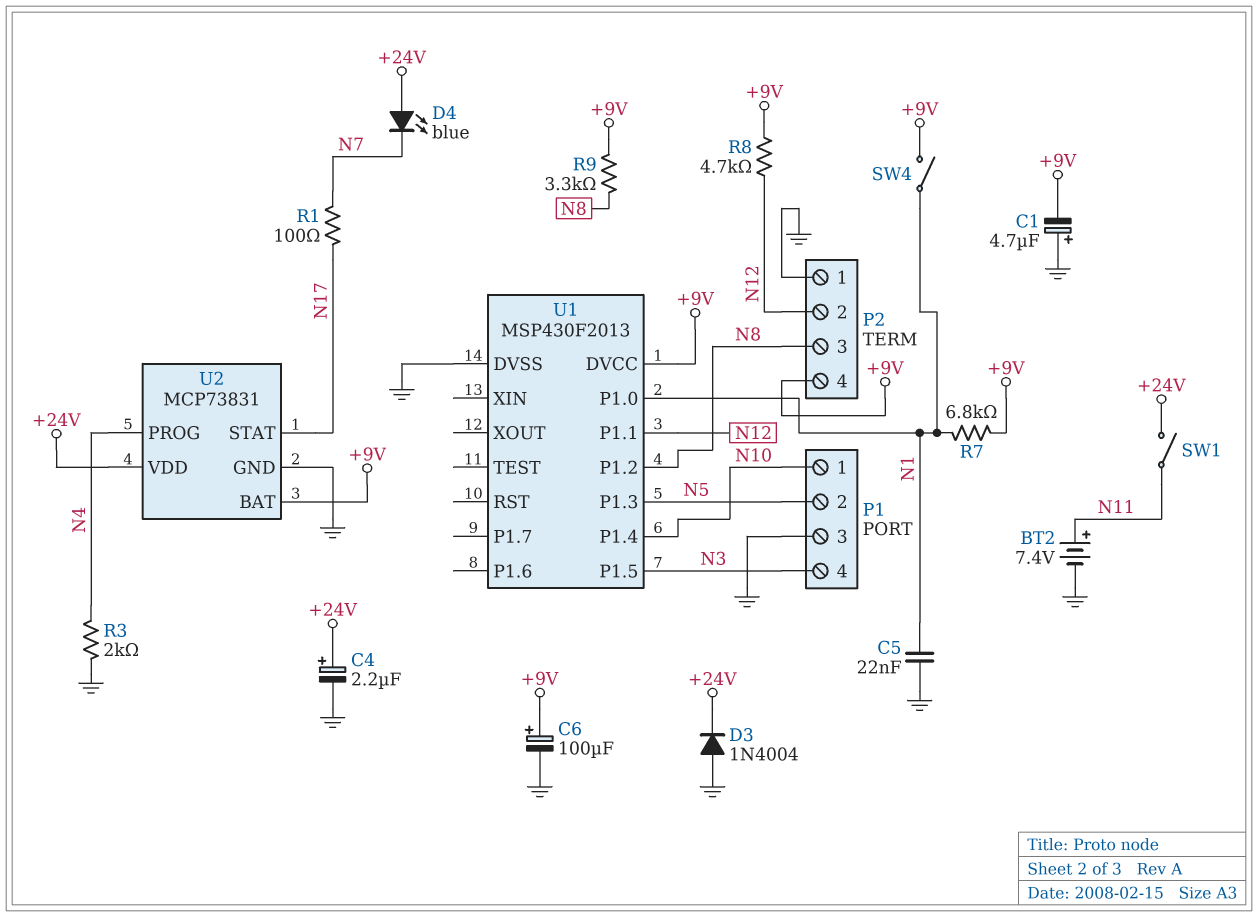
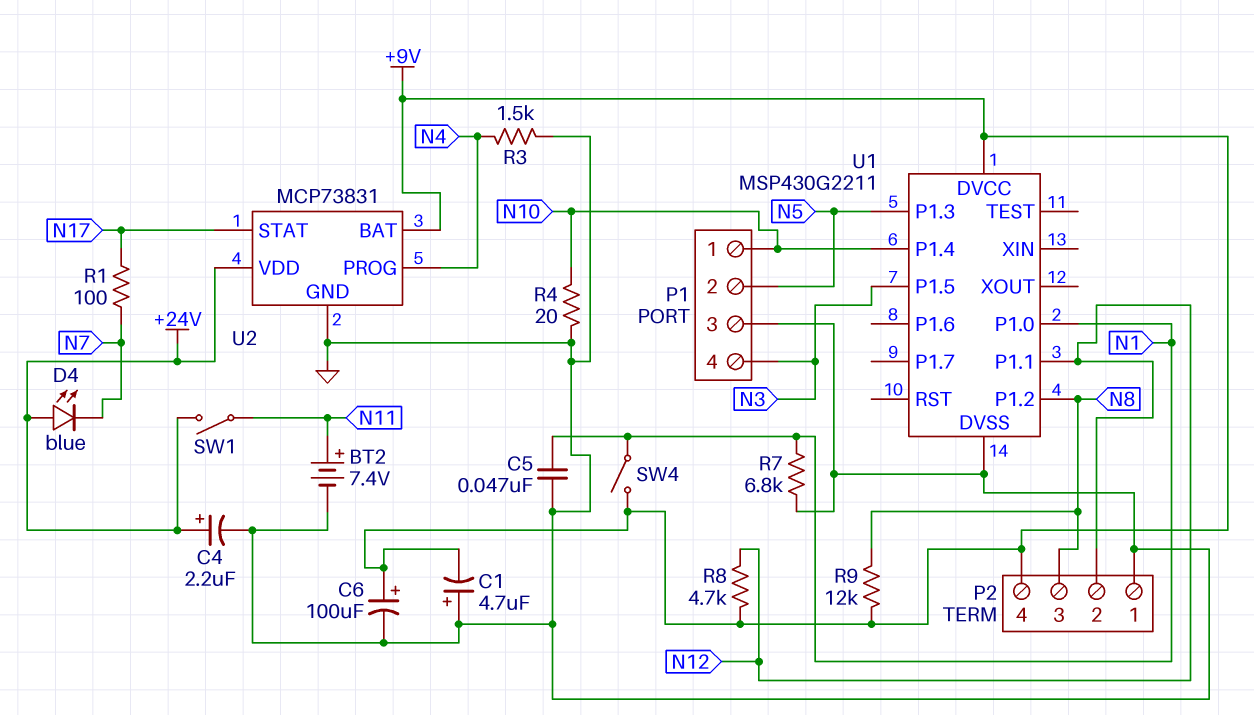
C5: 22nF (GND, N1) -> 47nF (GND, N1)
D3: diode 1N4004 (A GND, K +24V) -> none
R3: 2k (GND, N4) -> 1.5k (GND, N4)
R4: none -> 20 (GND, N10)
R7: 6.8k (+9V, N1) -> 6.8k (GND, N1)
R9: 3.3k (+9V, N8) -> 12k (+9V, N8)
U1: MSP430F2013 -> MSP430G2211

